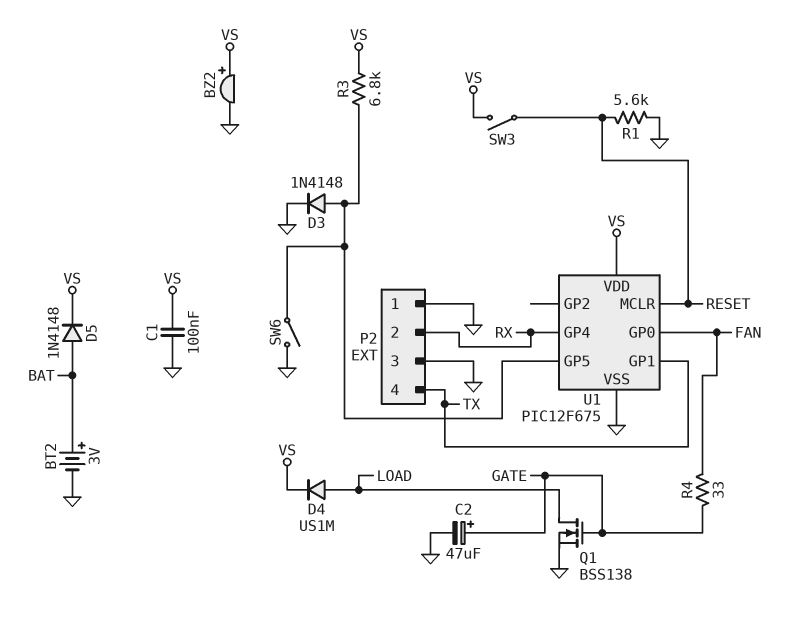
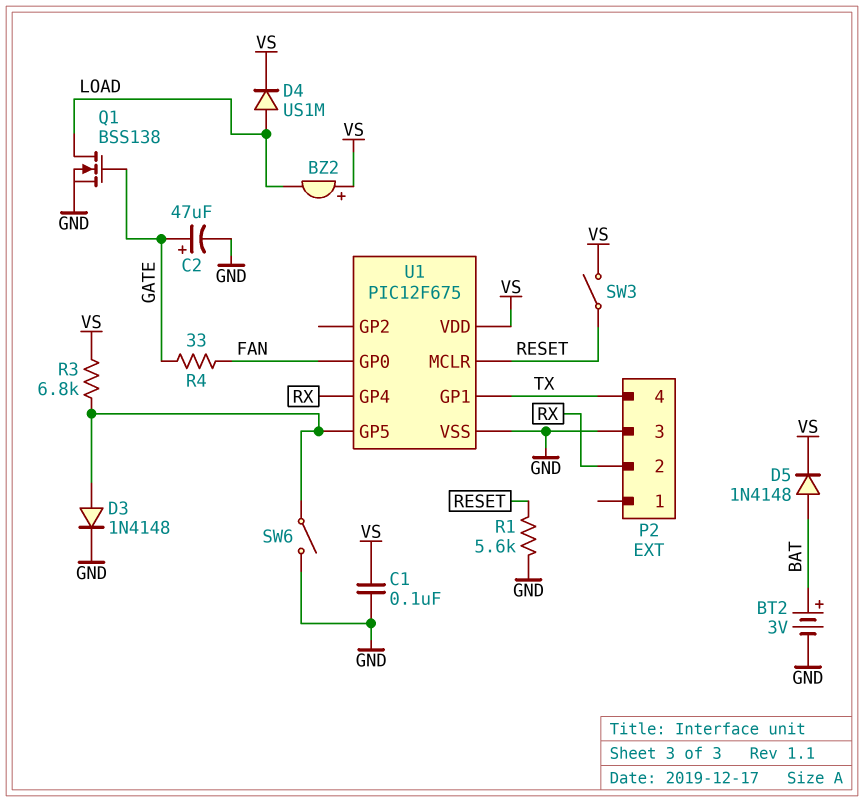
BZ2: buzzer (plus VS, minus GND) -> buzzer (plus VS, minus LOAD)
P2 pin 1: GND -> none

